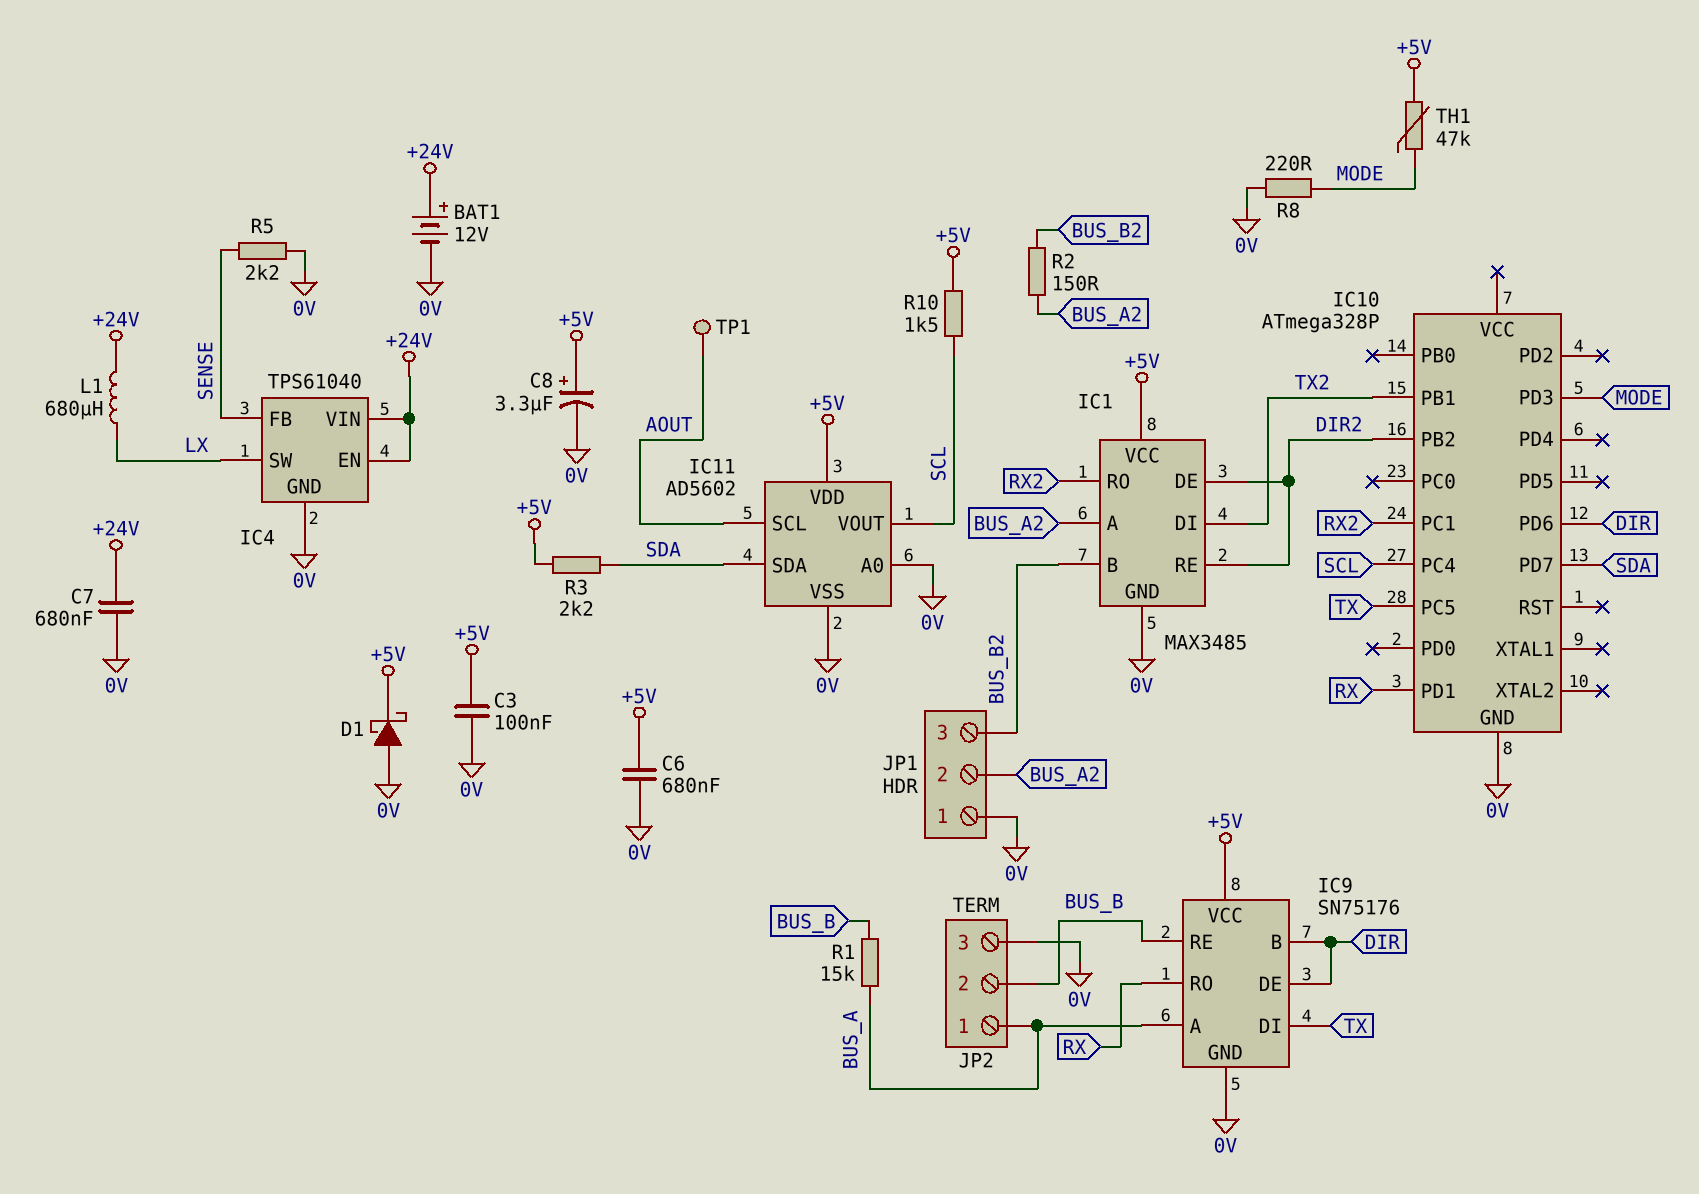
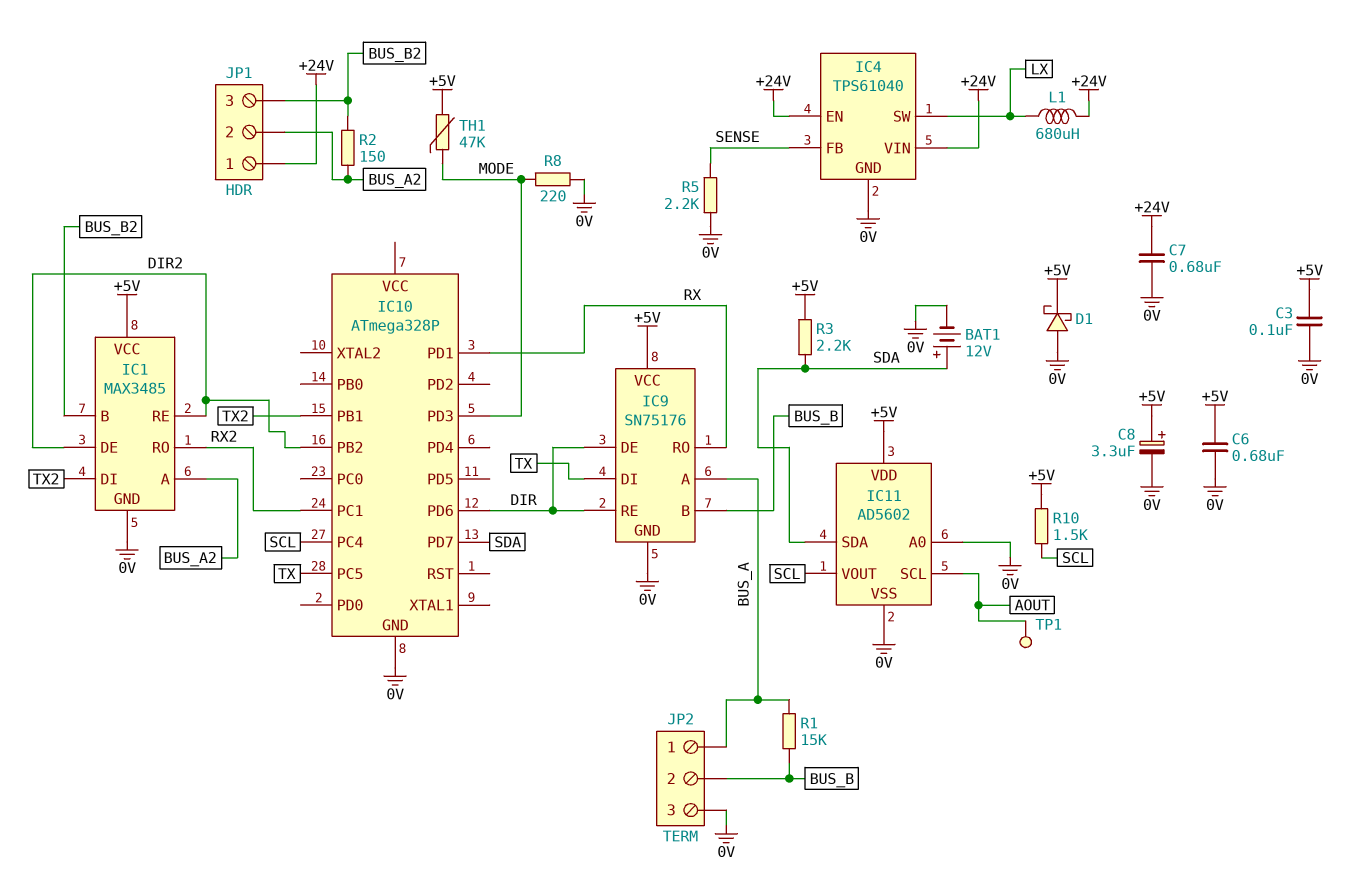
BAT1: 12V (plus +24V, minus 0V) -> 12V (plus SDA, minus 0V)
IC9 pin B: DIR -> BUS_B
IC9 pin RE: BUS_B -> DIR
JP1 pin 1: 0V -> +24V

